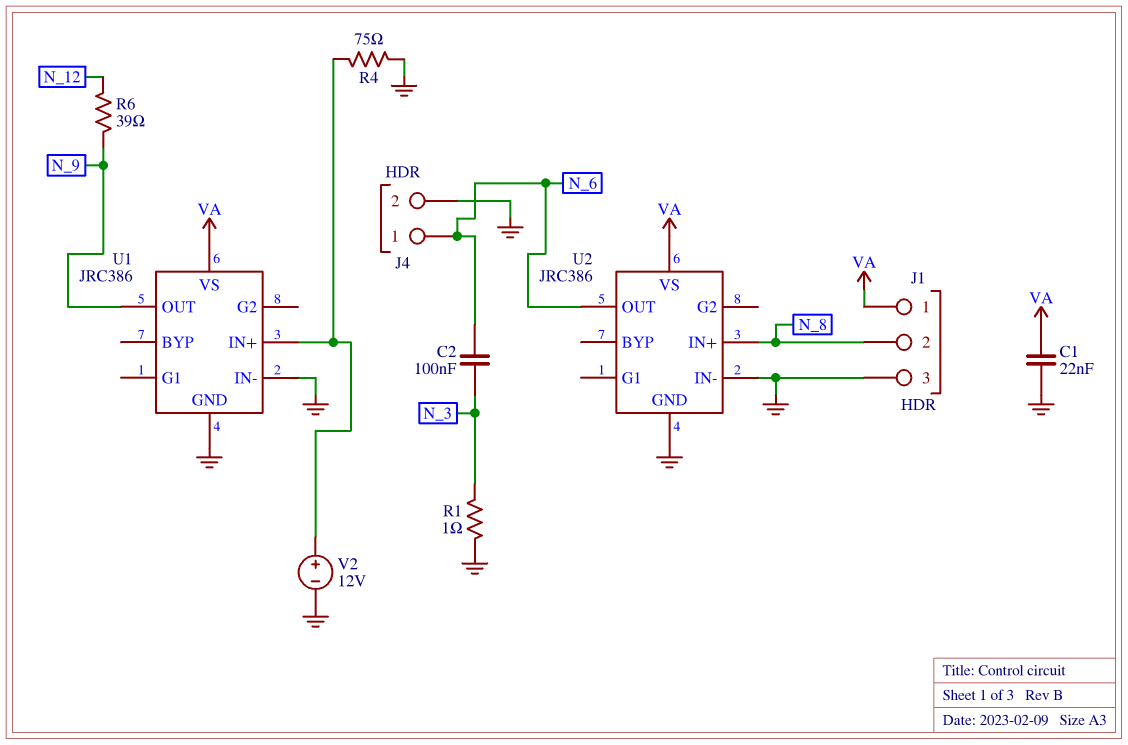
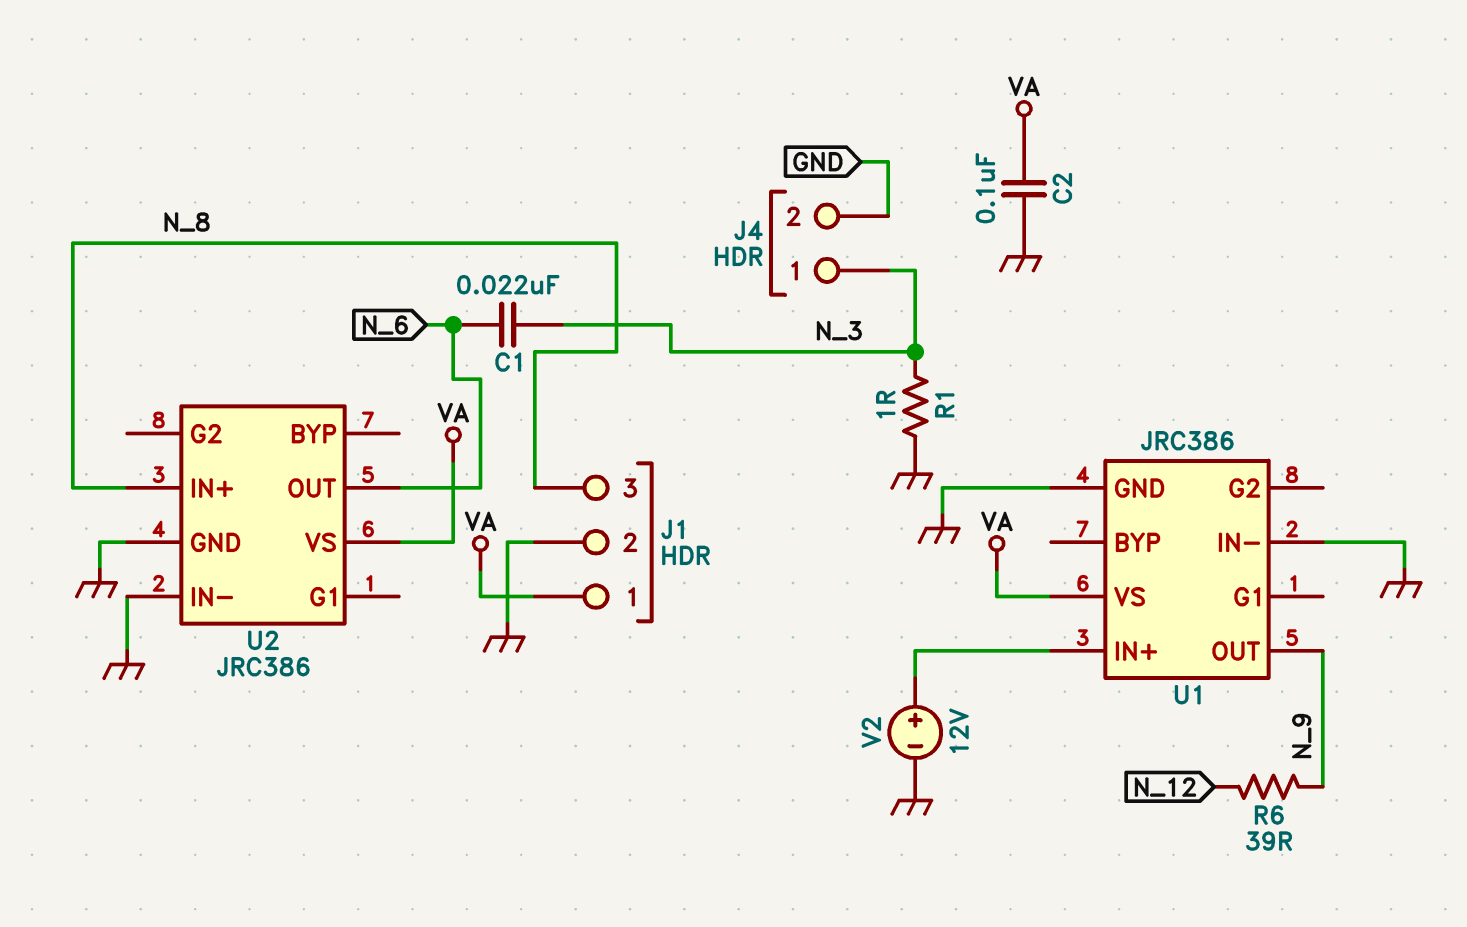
C1: 22nF (GND, VA) -> 22nF (N_3, N_6)
C2: 100nF (N_3, N_6) -> 100nF (GND, VA)
J1 pin 2: N_8 -> GND
J1 pin 3: GND -> N_8
J4 pin 1: N_6 -> N_3
R4: 75 (GND, U1/IN+) -> none

